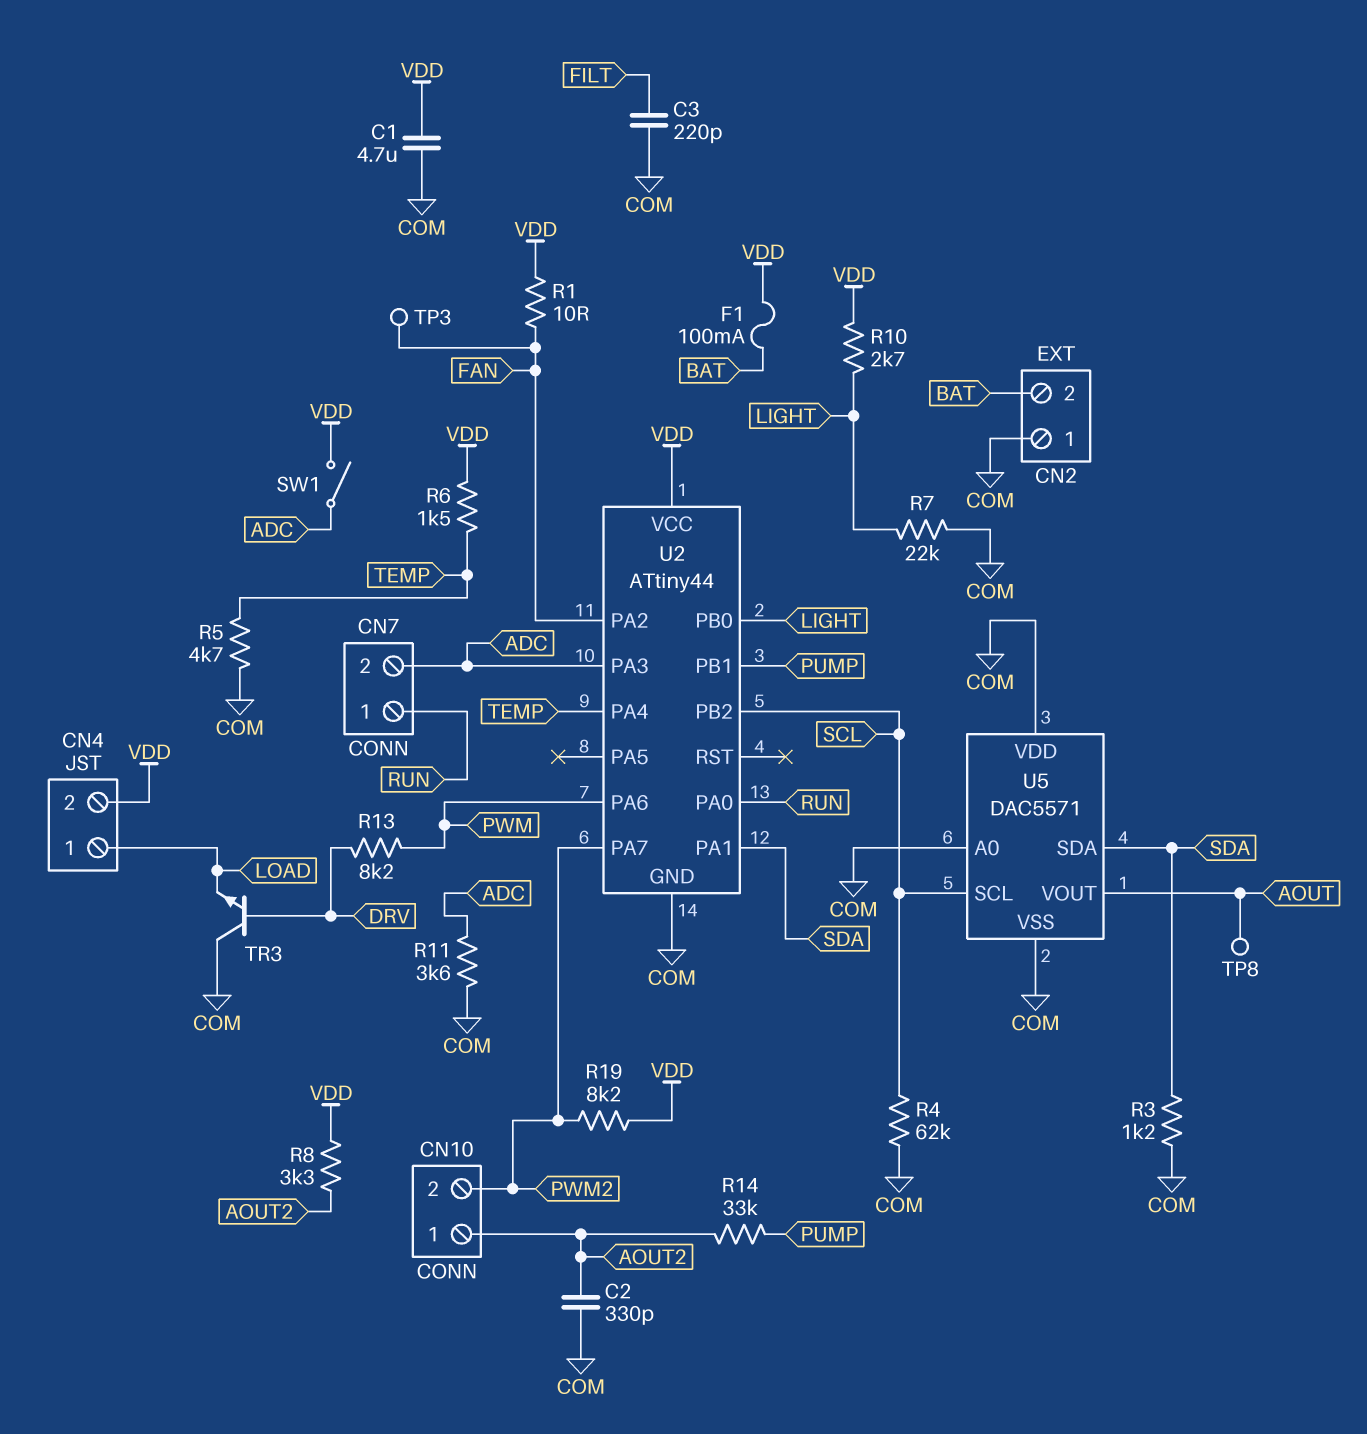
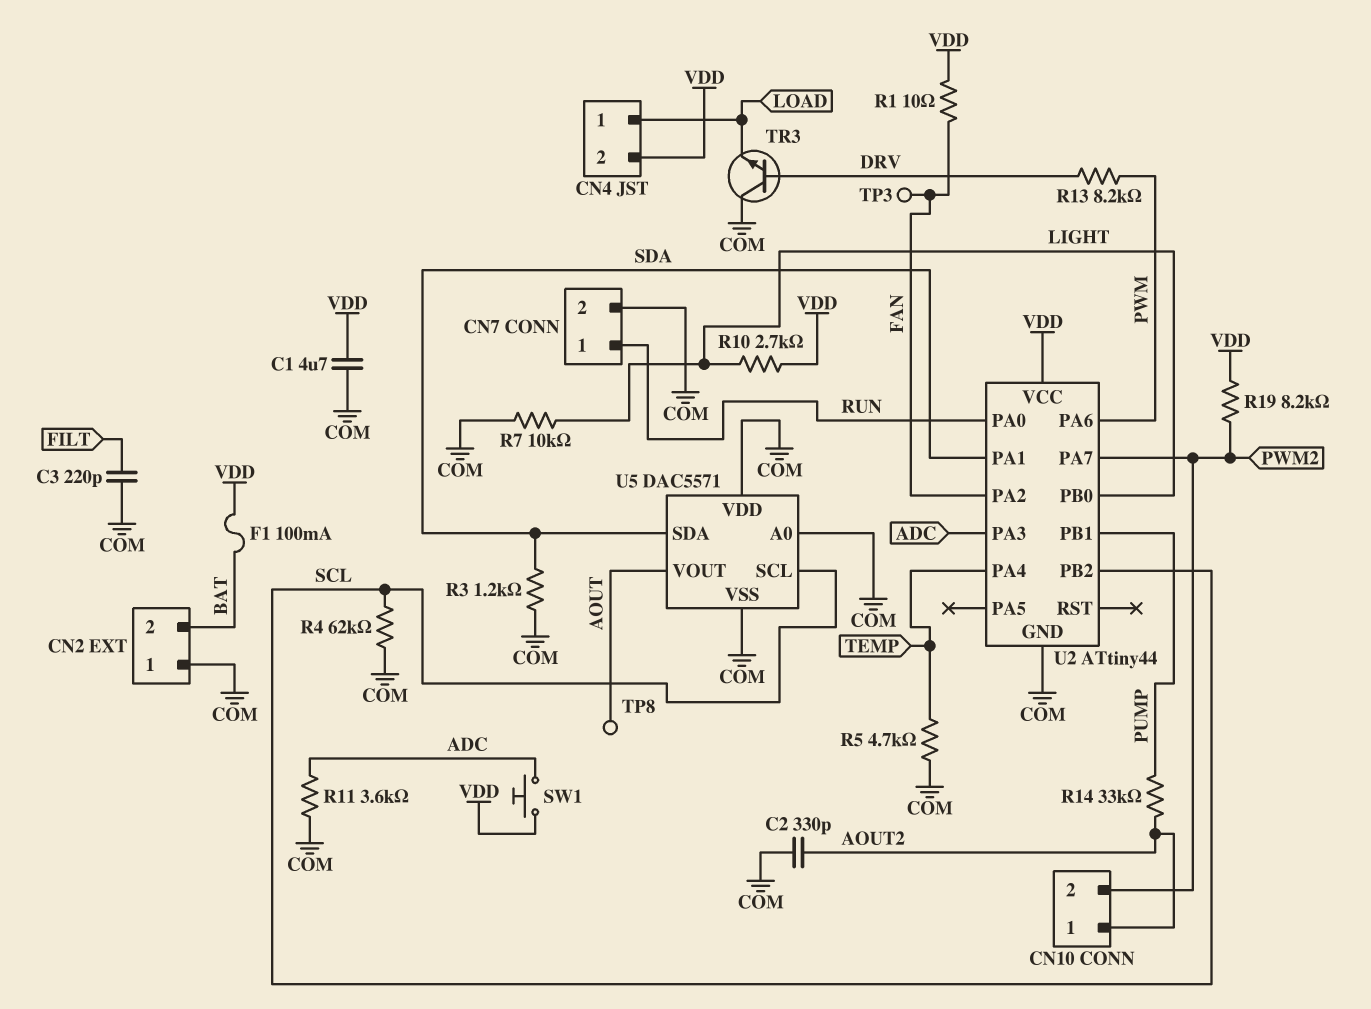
CN7 pin 2: ADC -> COM
R6: 1.5k (TEMP, VDD) -> none
R7: 22k (COM, LIGHT) -> 10k (COM, LIGHT)
R8: 3.3k (AOUT2, VDD) -> none
SW1: switch (ADC, VDD) -> button (ADC, VDD)

